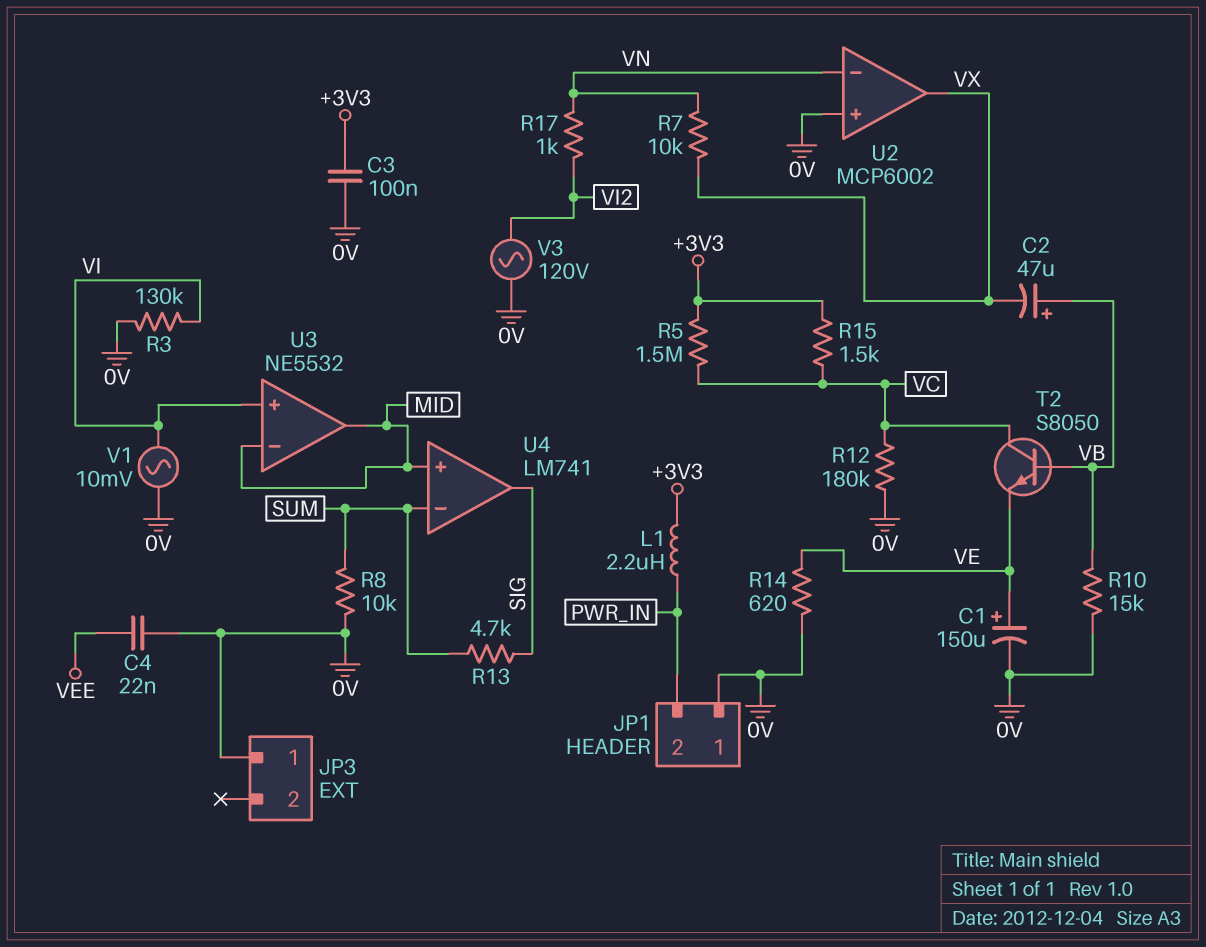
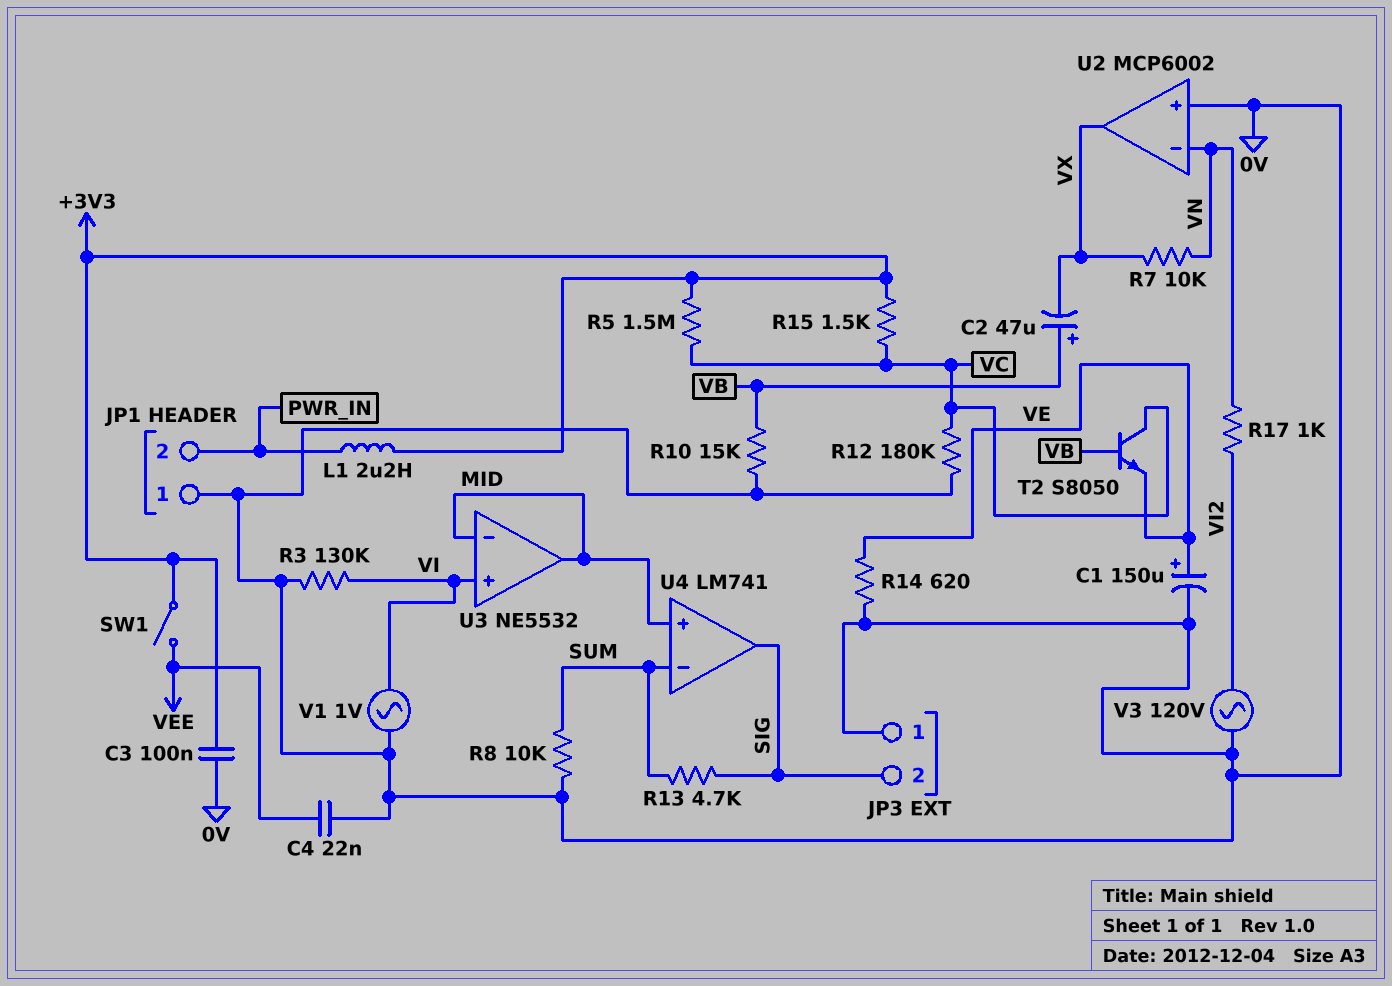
JP3 pin 2: none -> SIG
SW1: none -> switch (+3V3, VEE)
V1: AC 10mV (0V, VI) -> AC 1V (0V, VI)

